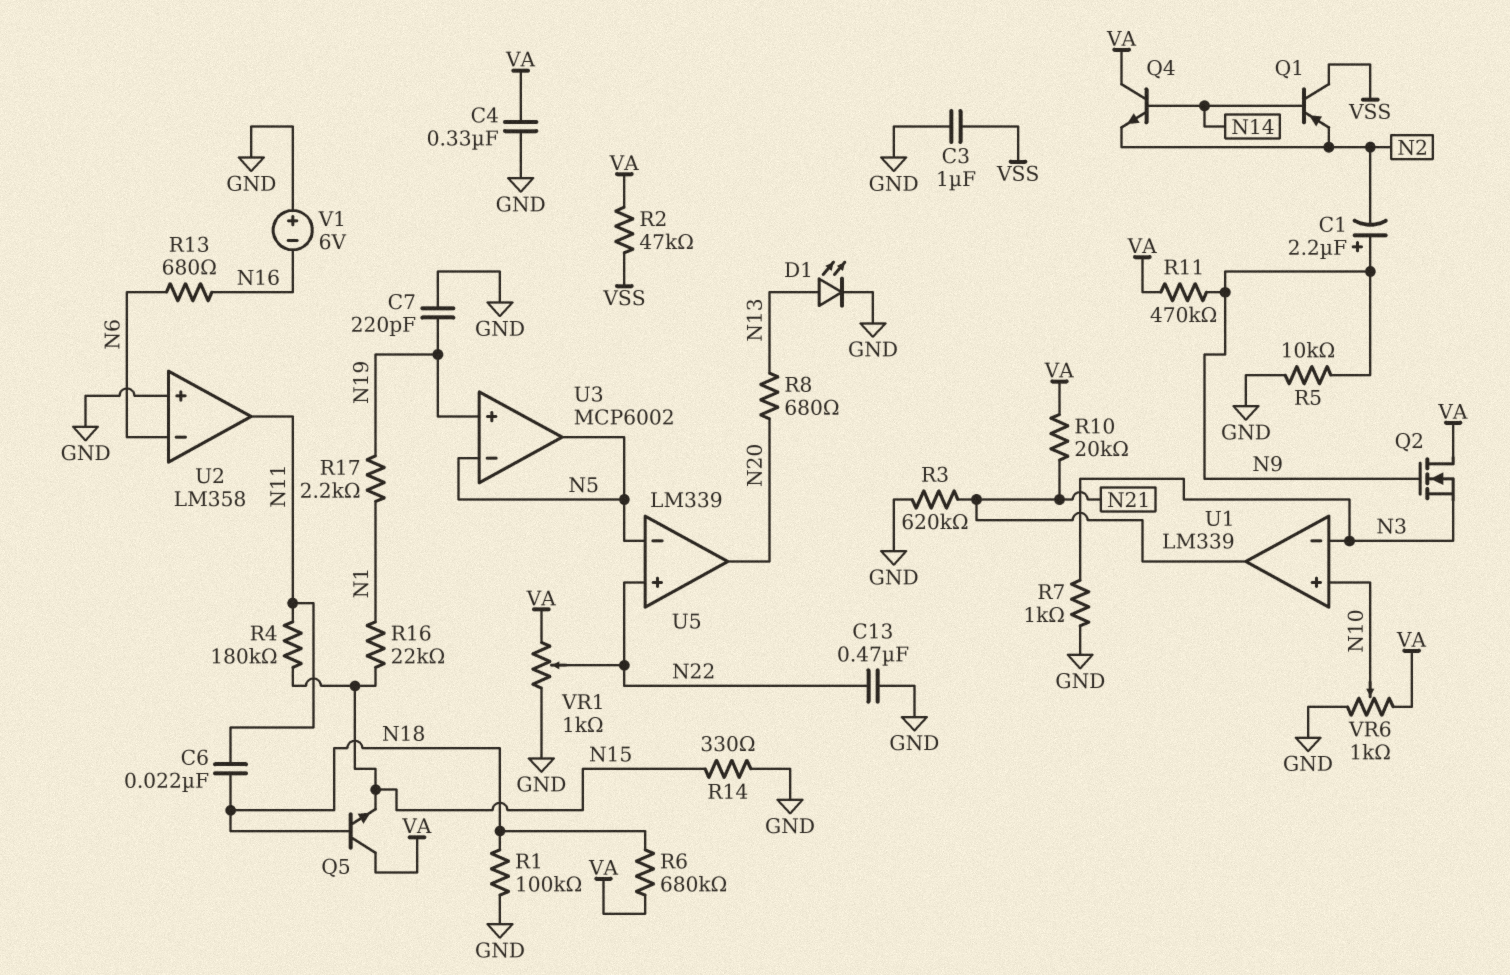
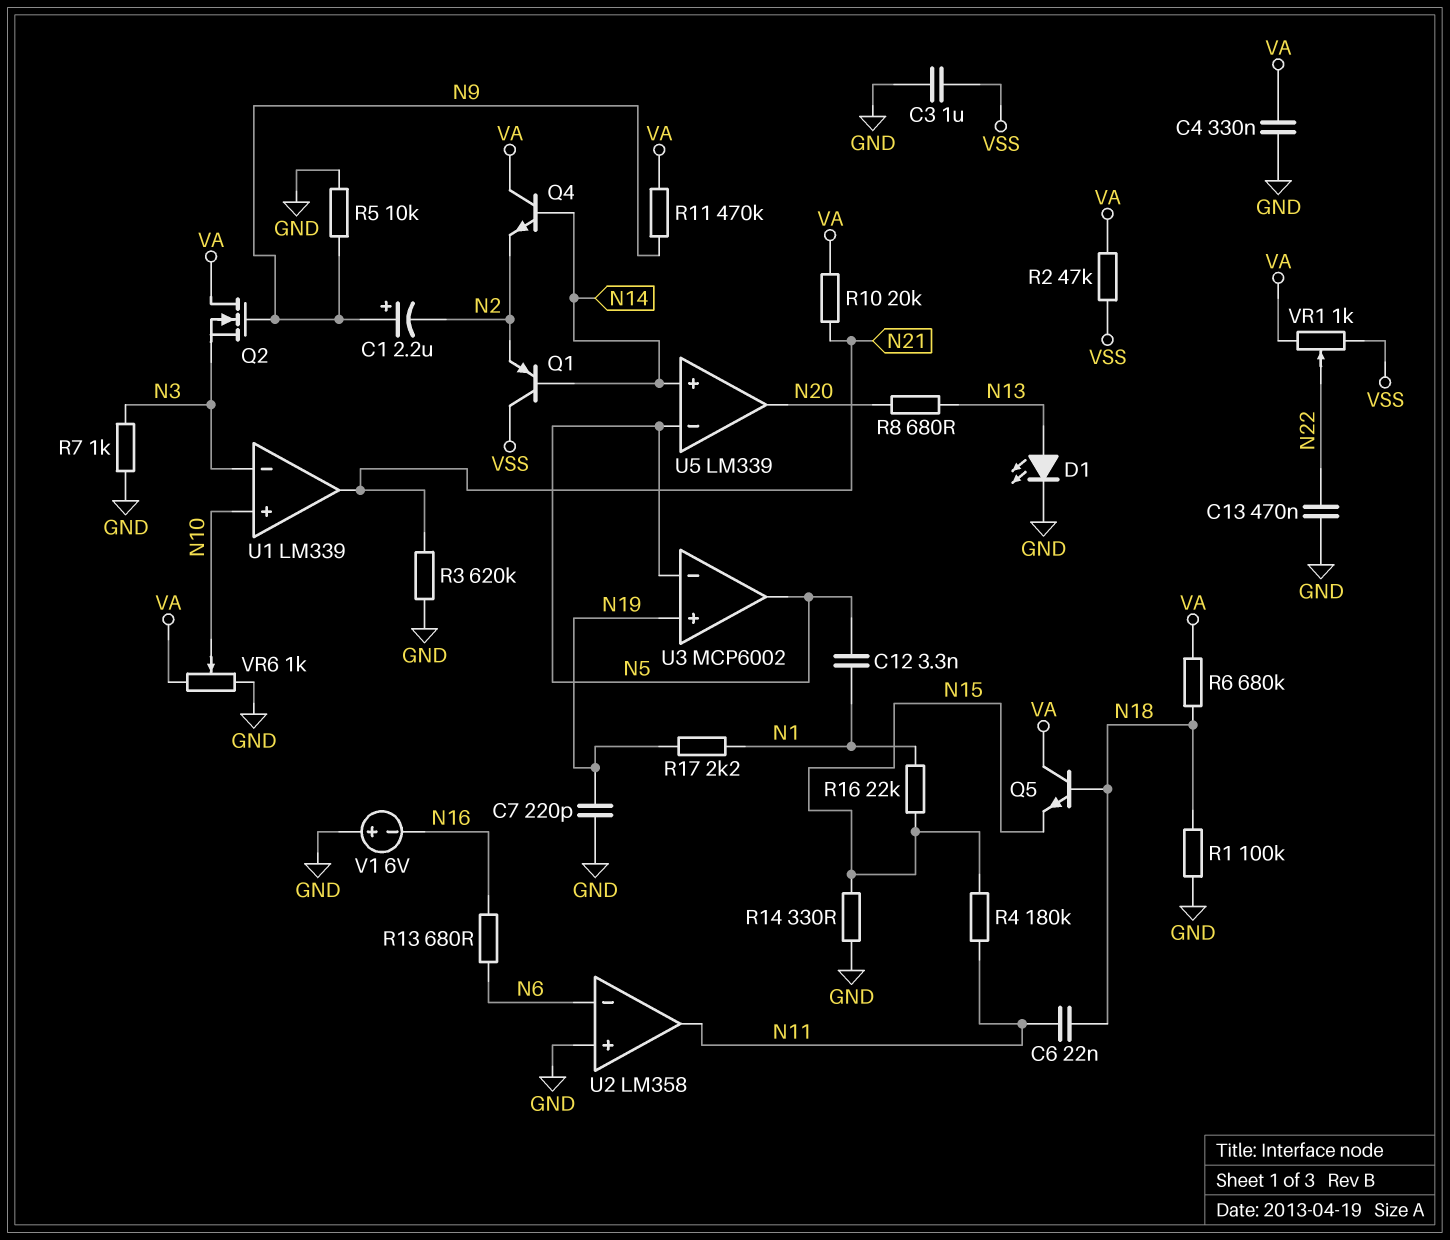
C12: none -> 3.3nF (N1, N5)
U5 pin in+: N22 -> N14
VR1: 1k (GND, VA, wiper N22) -> 1k (VA, VSS, wiper N22)

